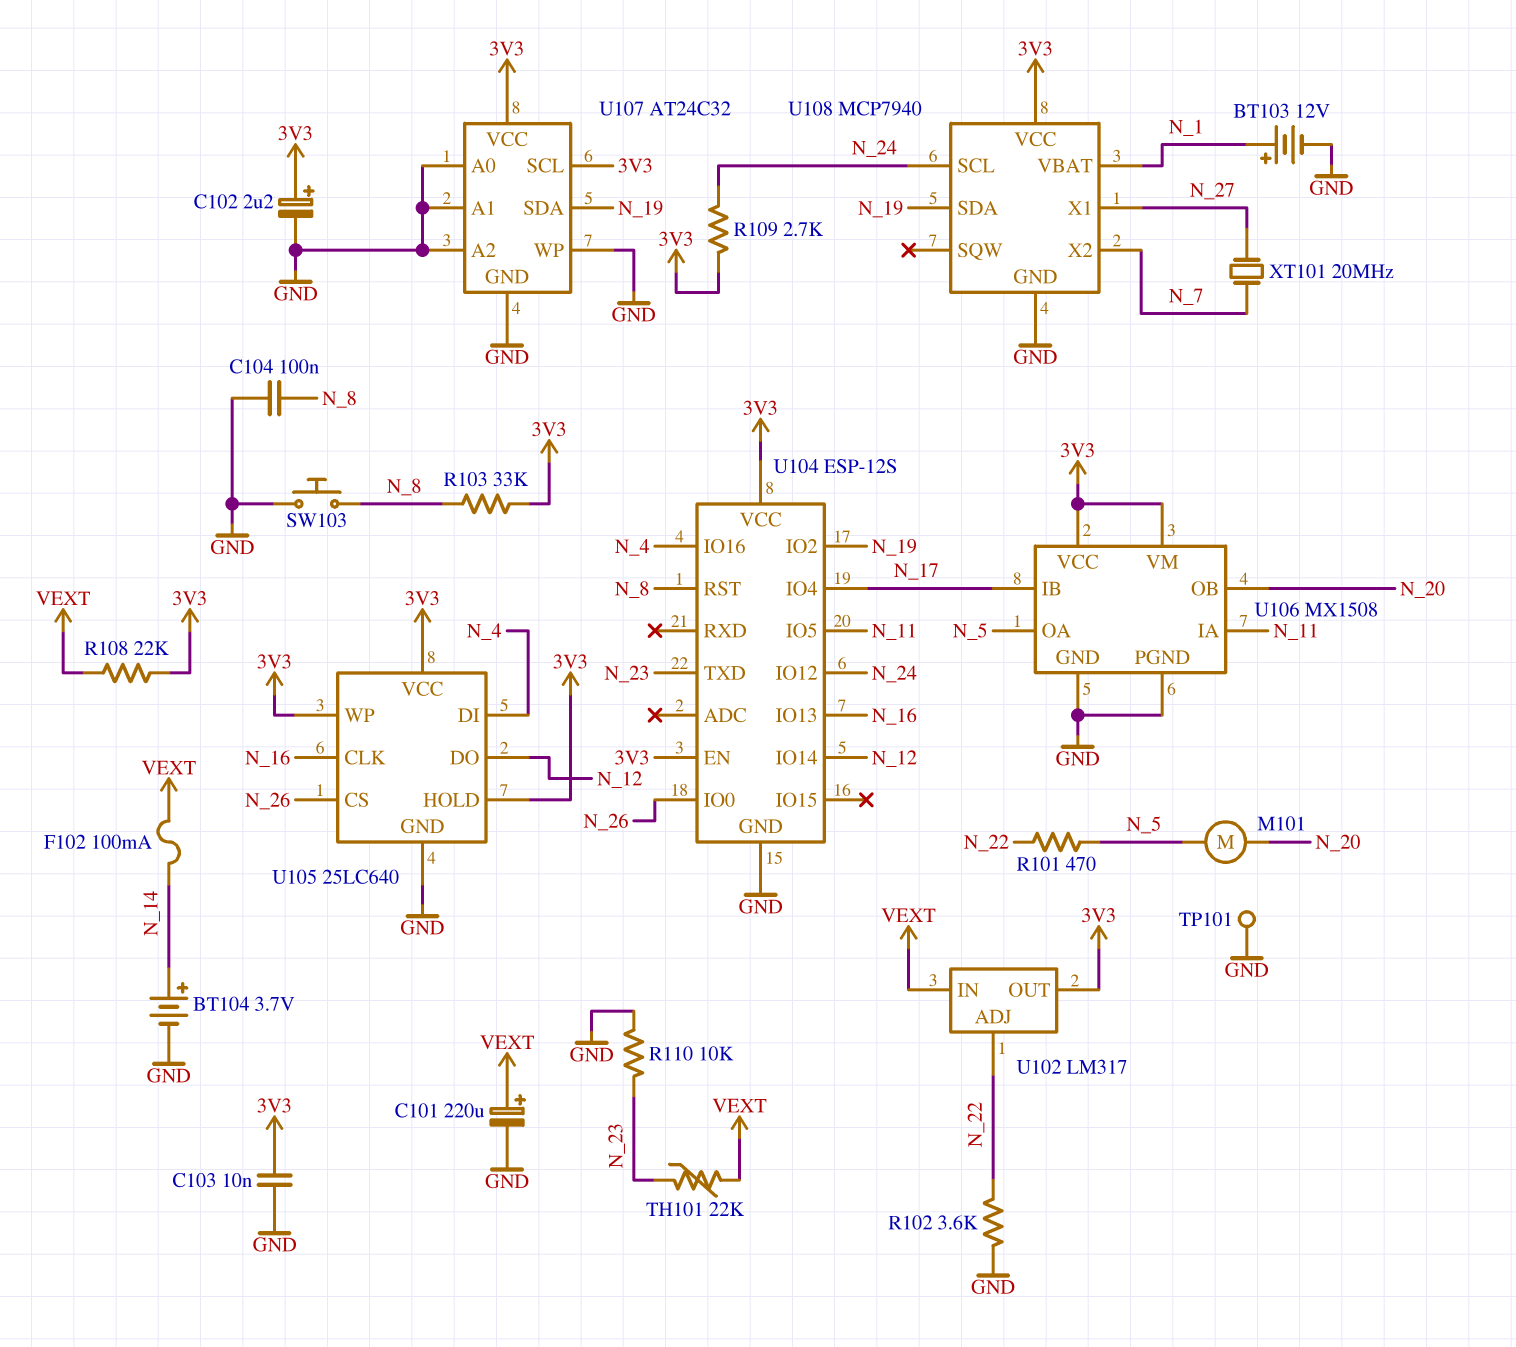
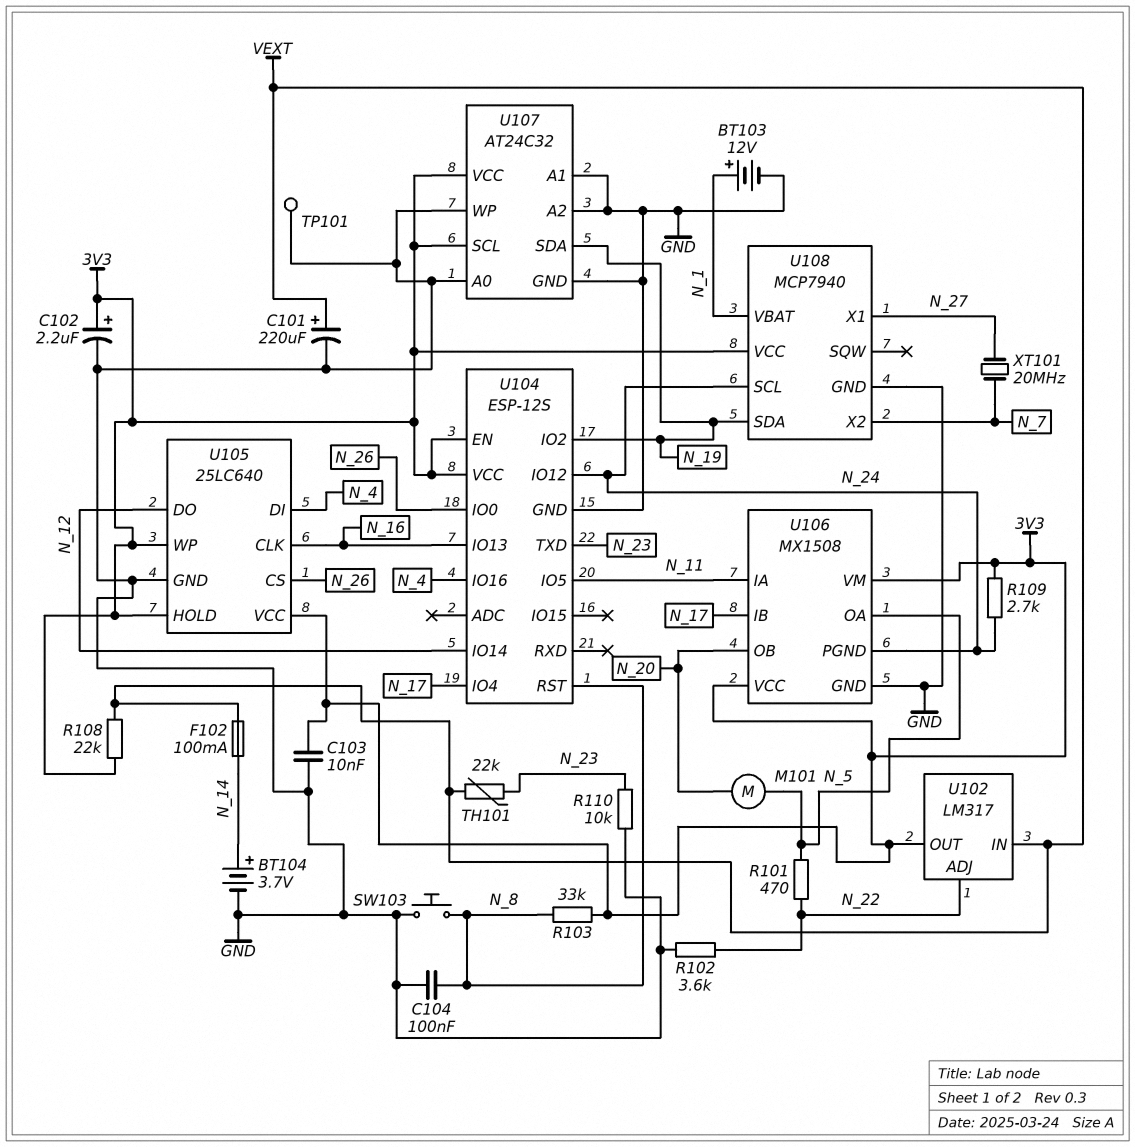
U106 pin PGND: GND -> N_24

